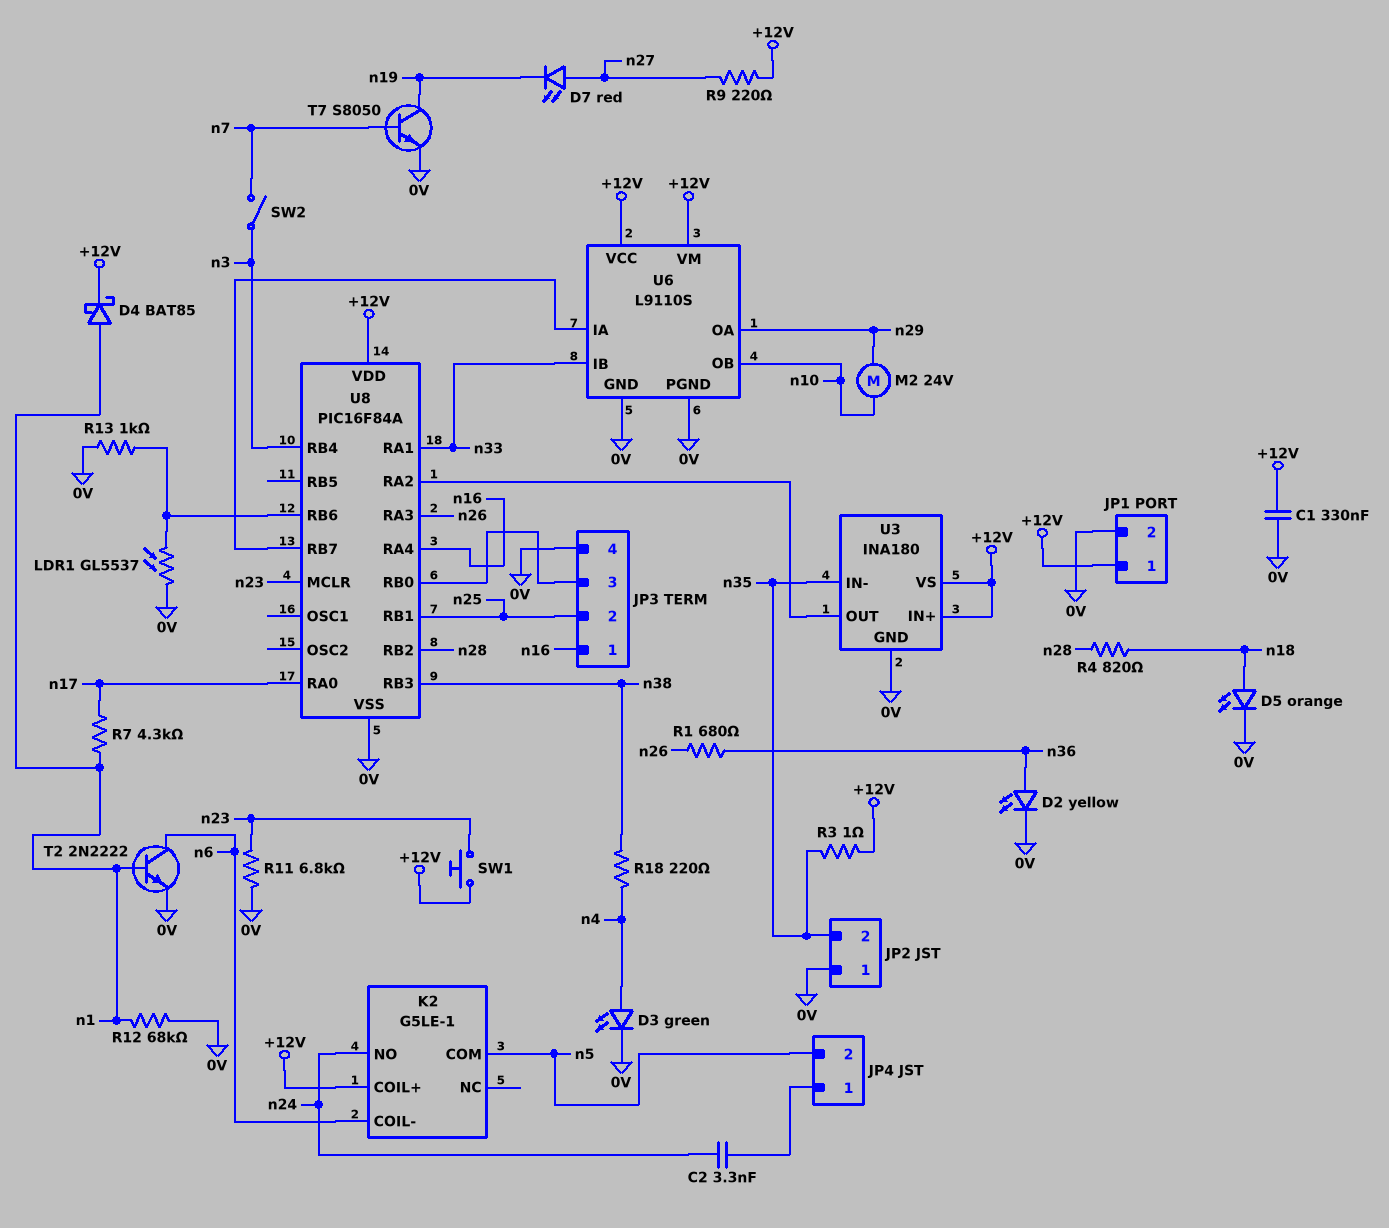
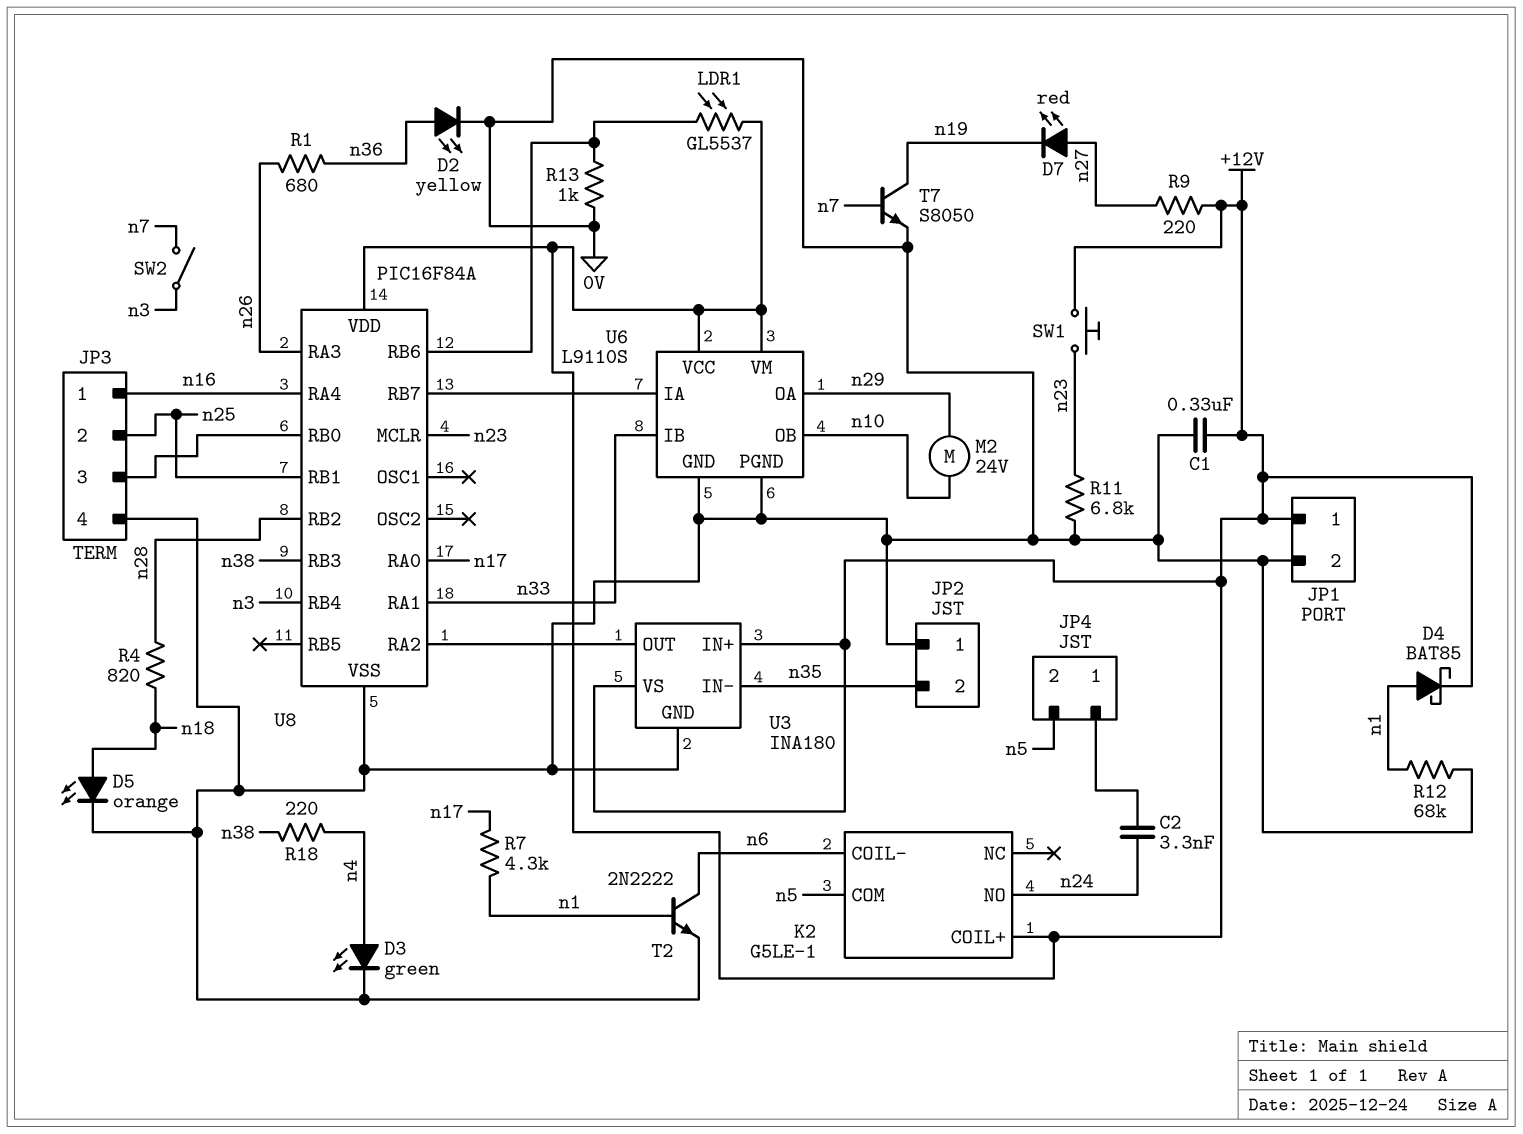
LDR1: GL5537 (0V, U8/RB6) -> GL5537 (+12V, U8/RB6)
R3: 1 (+12V, n35) -> none

